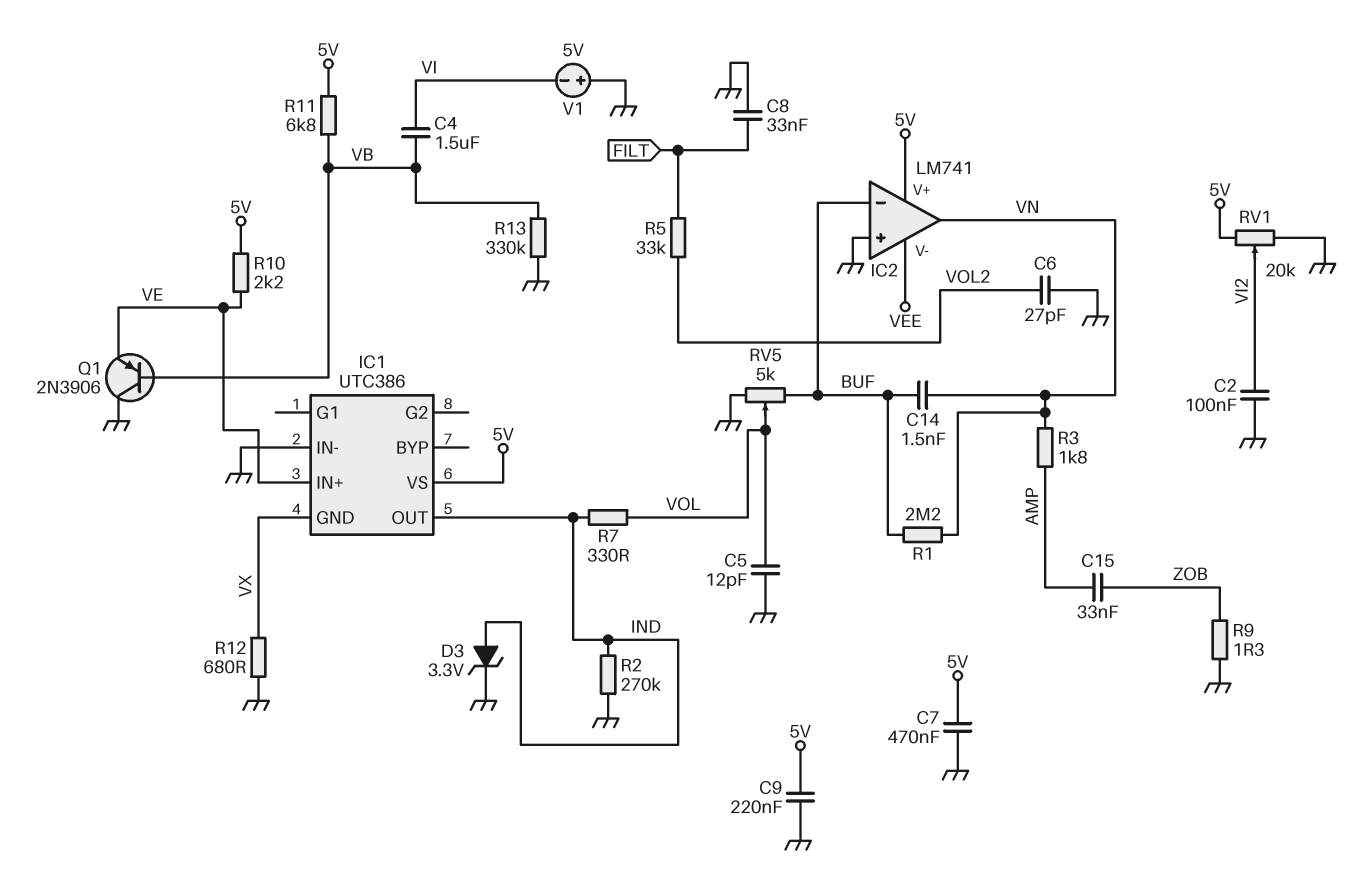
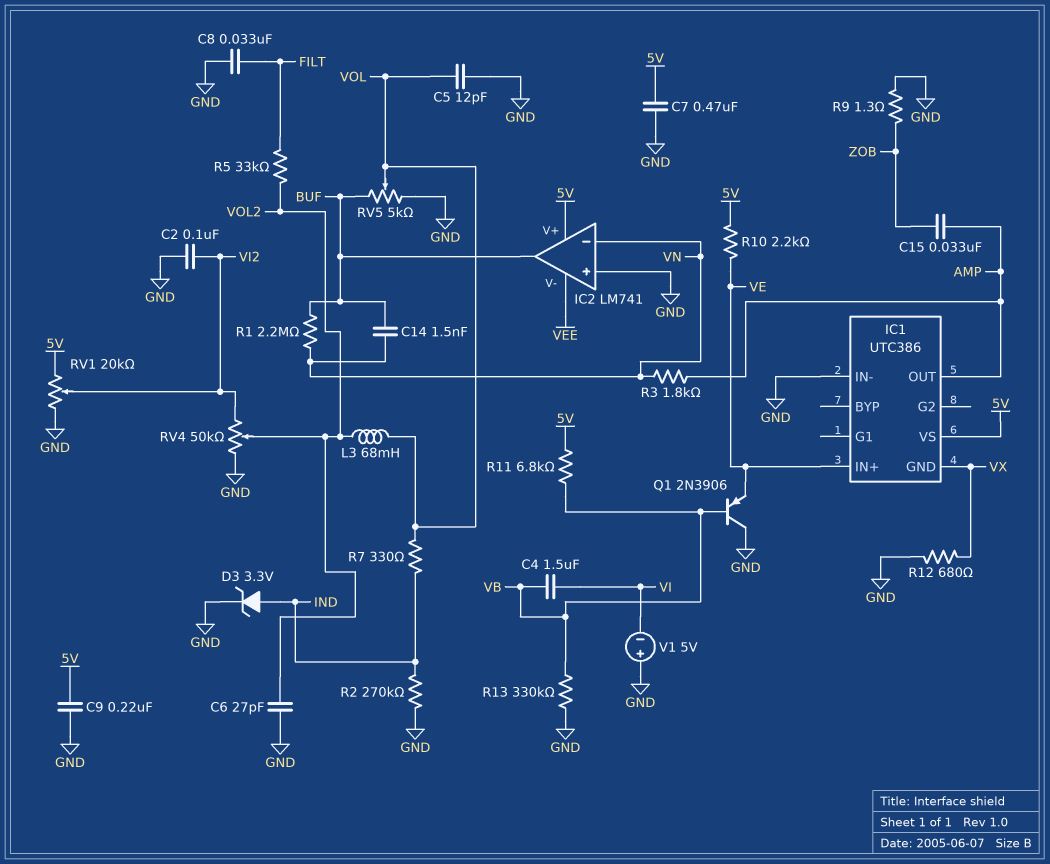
IC1 pin OUT: IND -> AMP
IC2 pin in-: BUF -> VN
IC2 pin out: VN -> BUF
L3: none -> 68mH (VOL, VOL2)
RV4: none -> 50k (GND, VI2, wiper VOL2)

